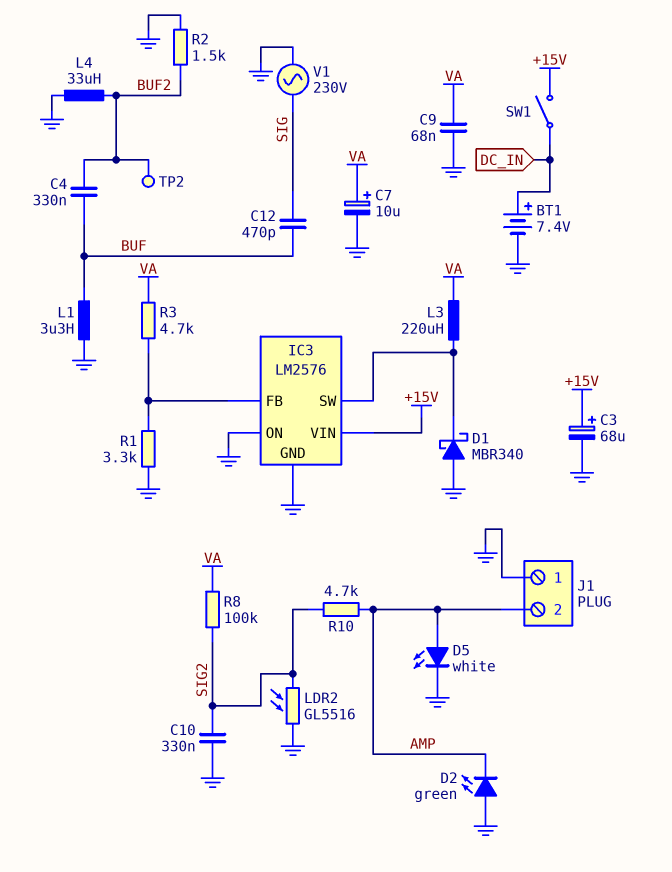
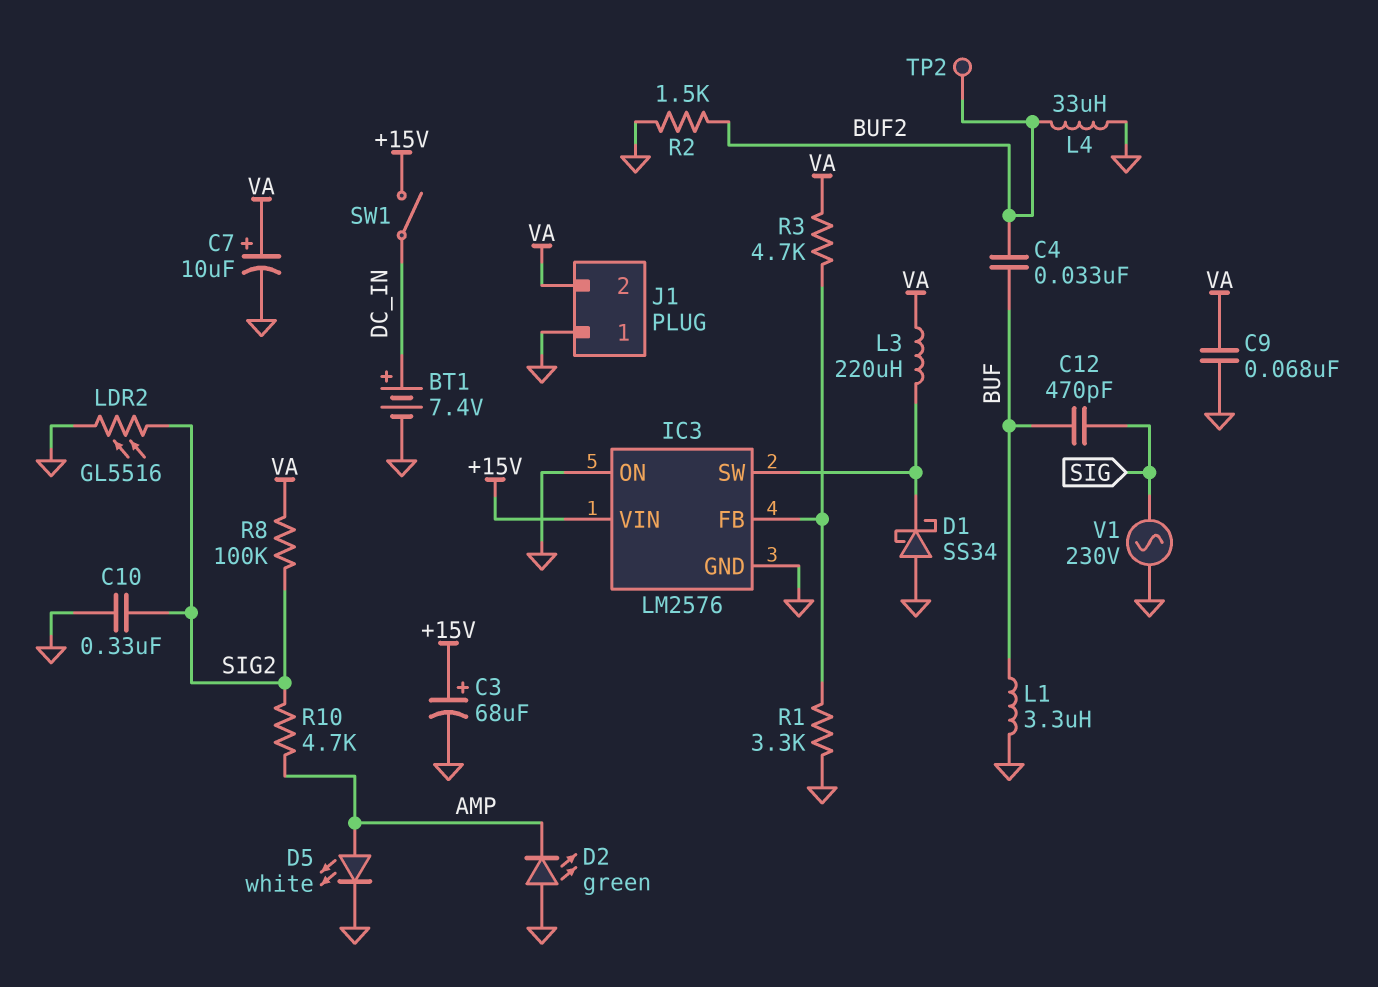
C4: 330nF (BUF, BUF2) -> 33nF (BUF, BUF2)
D1: schottky MBR340 (A GND, K IC3/SW) -> schottky SS34 (A GND, K IC3/SW)
J1 pin 2: AMP -> VA

